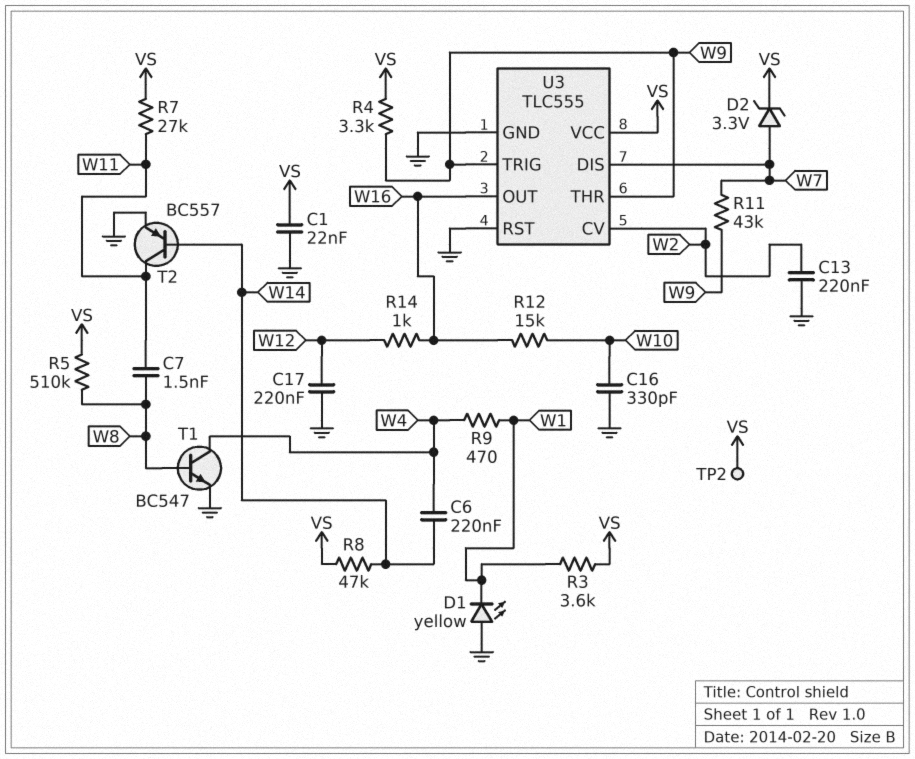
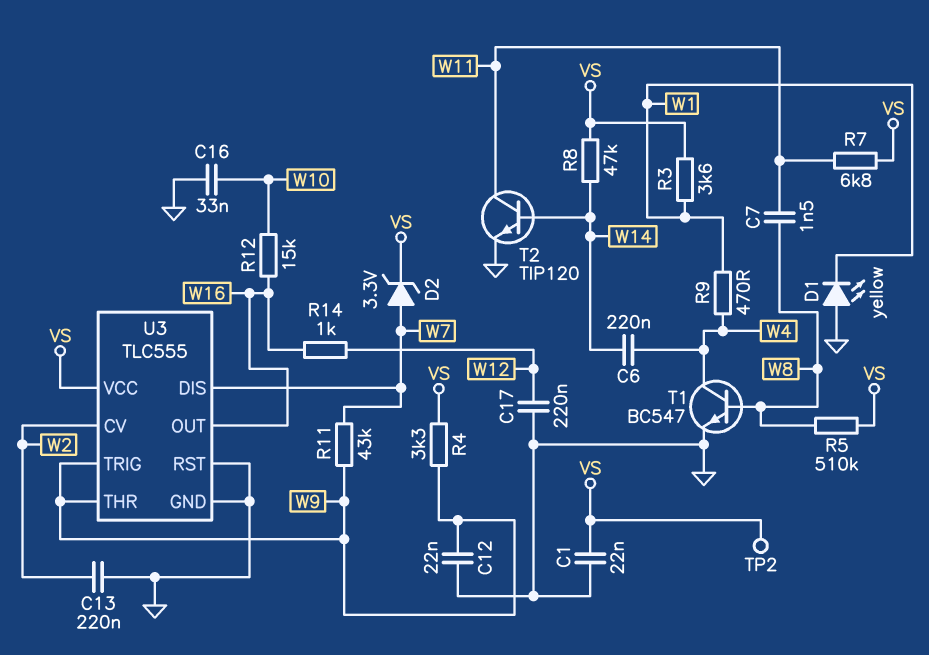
C12: none -> 22nF (GND, W9)
C16: 330pF (GND, W10) -> 33nF (GND, W10)
R7: 27k (VS, W11) -> 6.8k (VS, W11)
T2: PNP BC557 (B W14, C W11, E GND) -> NPN TIP120 (B W14, C W11, E GND)

